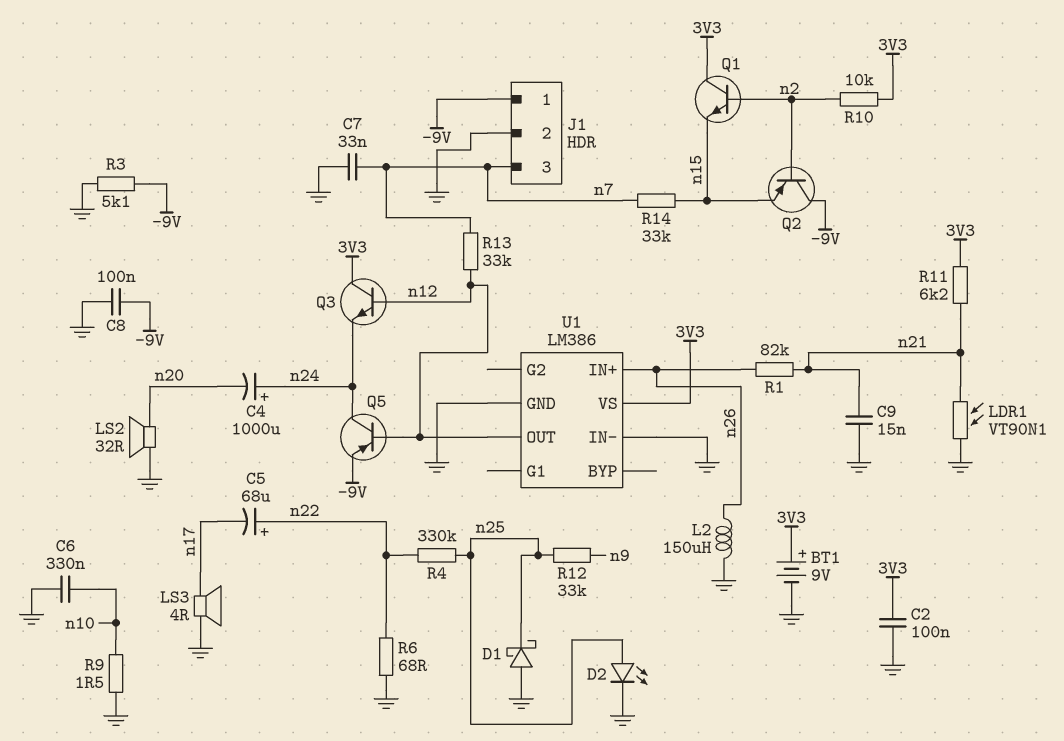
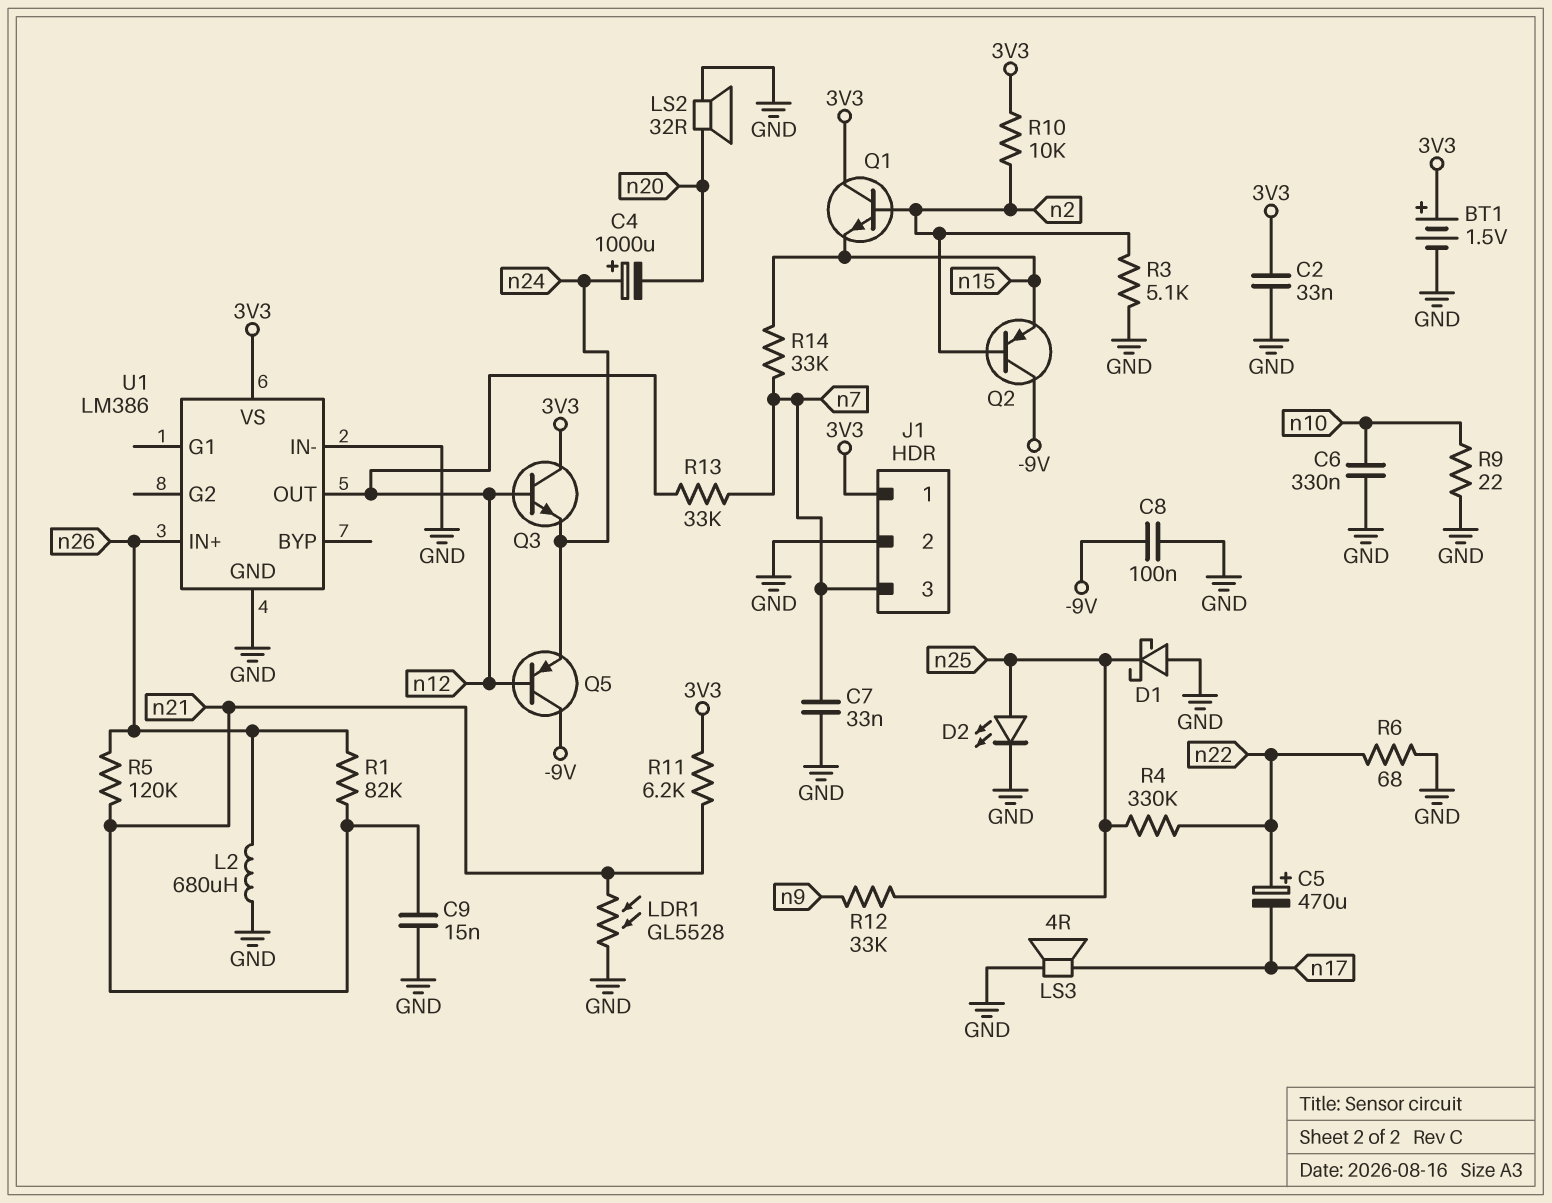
BT1: 9V (plus 3V3, minus GND) -> 1.5V (plus 3V3, minus GND)
C2: 100nF (3V3, GND) -> 33nF (3V3, GND)
C5: 68uF (plus n22, minus n17) -> 470uF (plus n22, minus n17)
J1 pin 1: -9V -> 3V3
L2: 150uH (GND, n26) -> 680uH (GND, n26)
LDR1: VT90N1 (GND, n21) -> GL5528 (GND, n21)
Q5: PNP (B n12, C n24, E -9V) -> PNP (B n12, C -9V, E n24)
R3: 5.1k (-9V, GND) -> 5.1k (GND, n2)
R5: none -> 120k (n21, n26)
R9: 1.5 (GND, n10) -> 22 (GND, n10)

